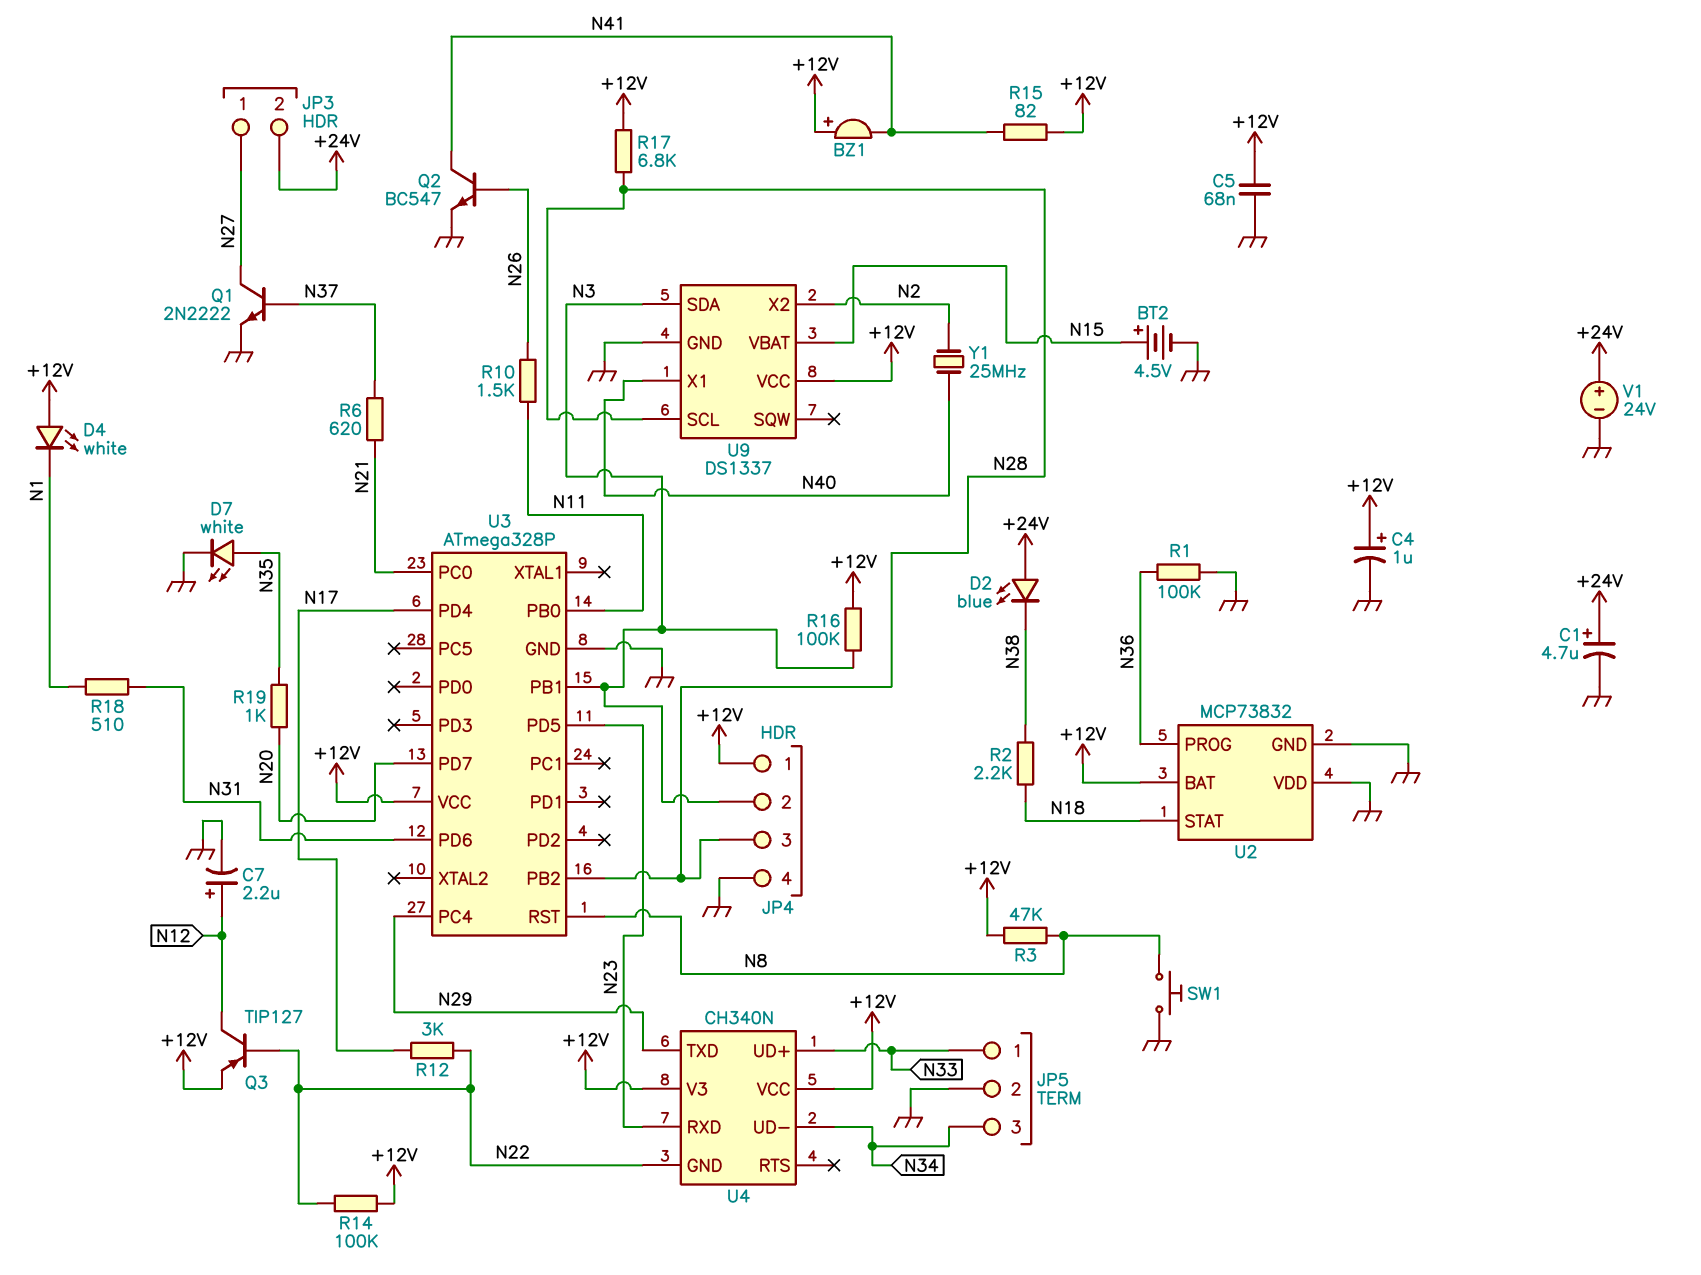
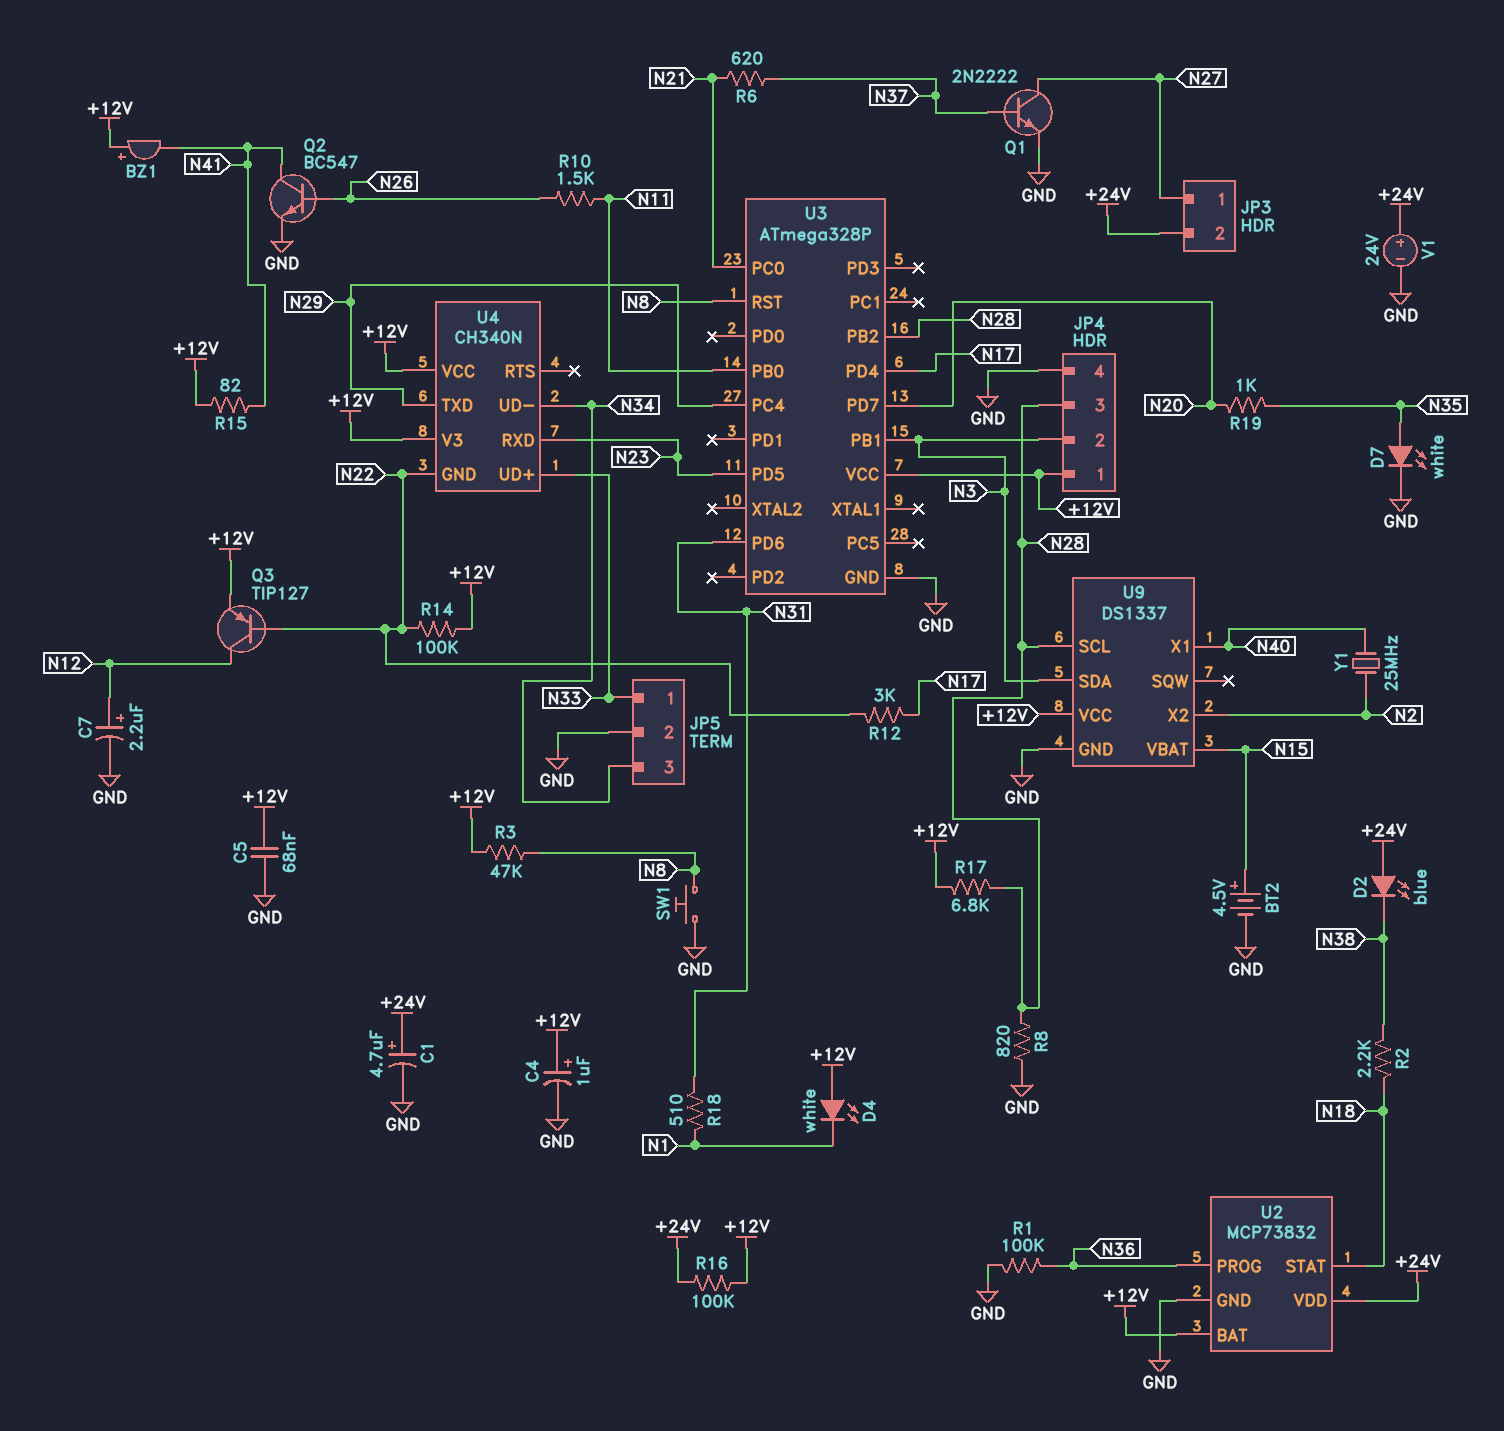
R8: none -> 820 (GND, N28)
R16: 100k (+12V, N3) -> 100k (+12V, +24V)
U2 pin VDD: GND -> +24V

